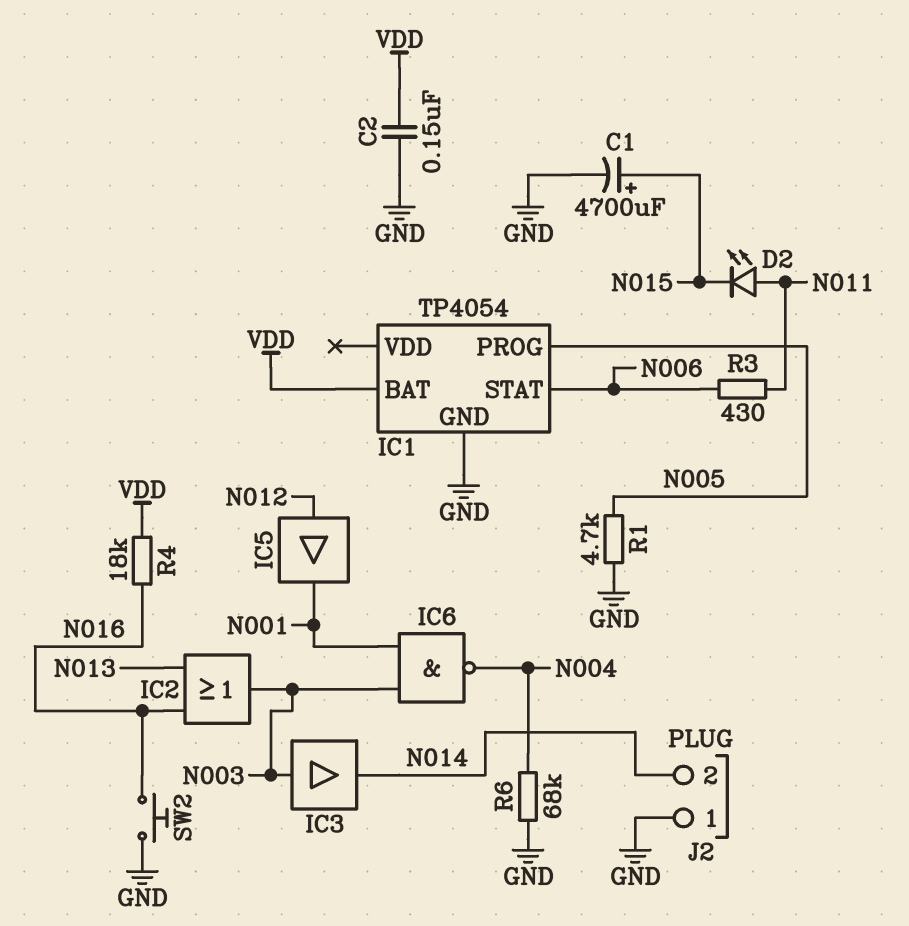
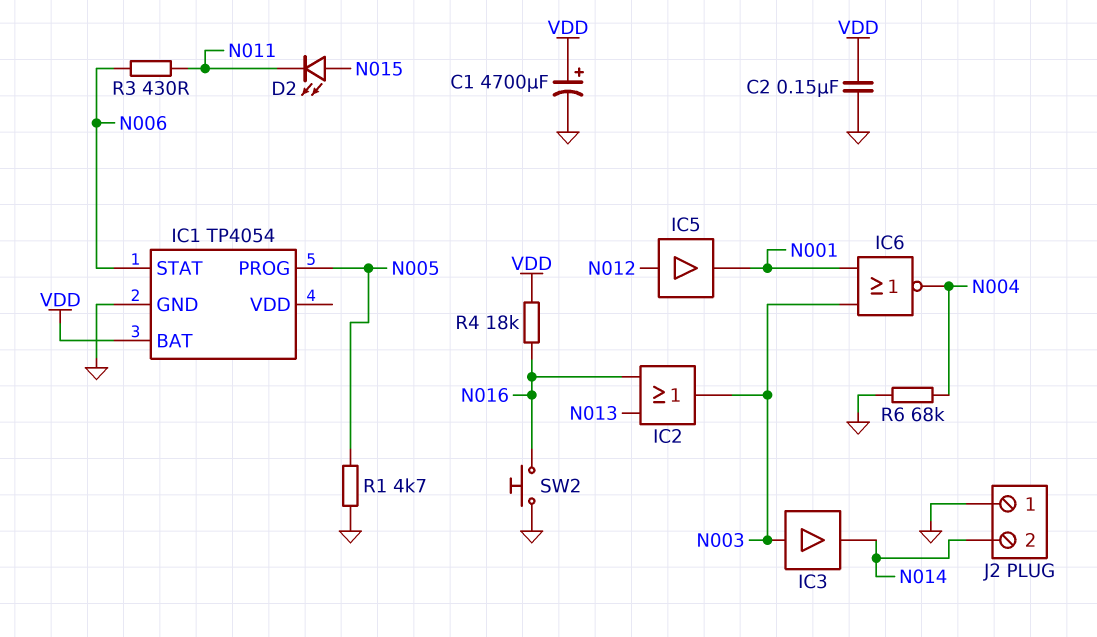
C1: 4700uF (plus N015, minus GND) -> 4700uF (plus VDD, minus GND)
D2: LED (A N011, K N015) -> LED (A N015, K N011)
IC6: NAND (in N001, in N003, out N004) -> NOR (in N001, in N003, out N004)

